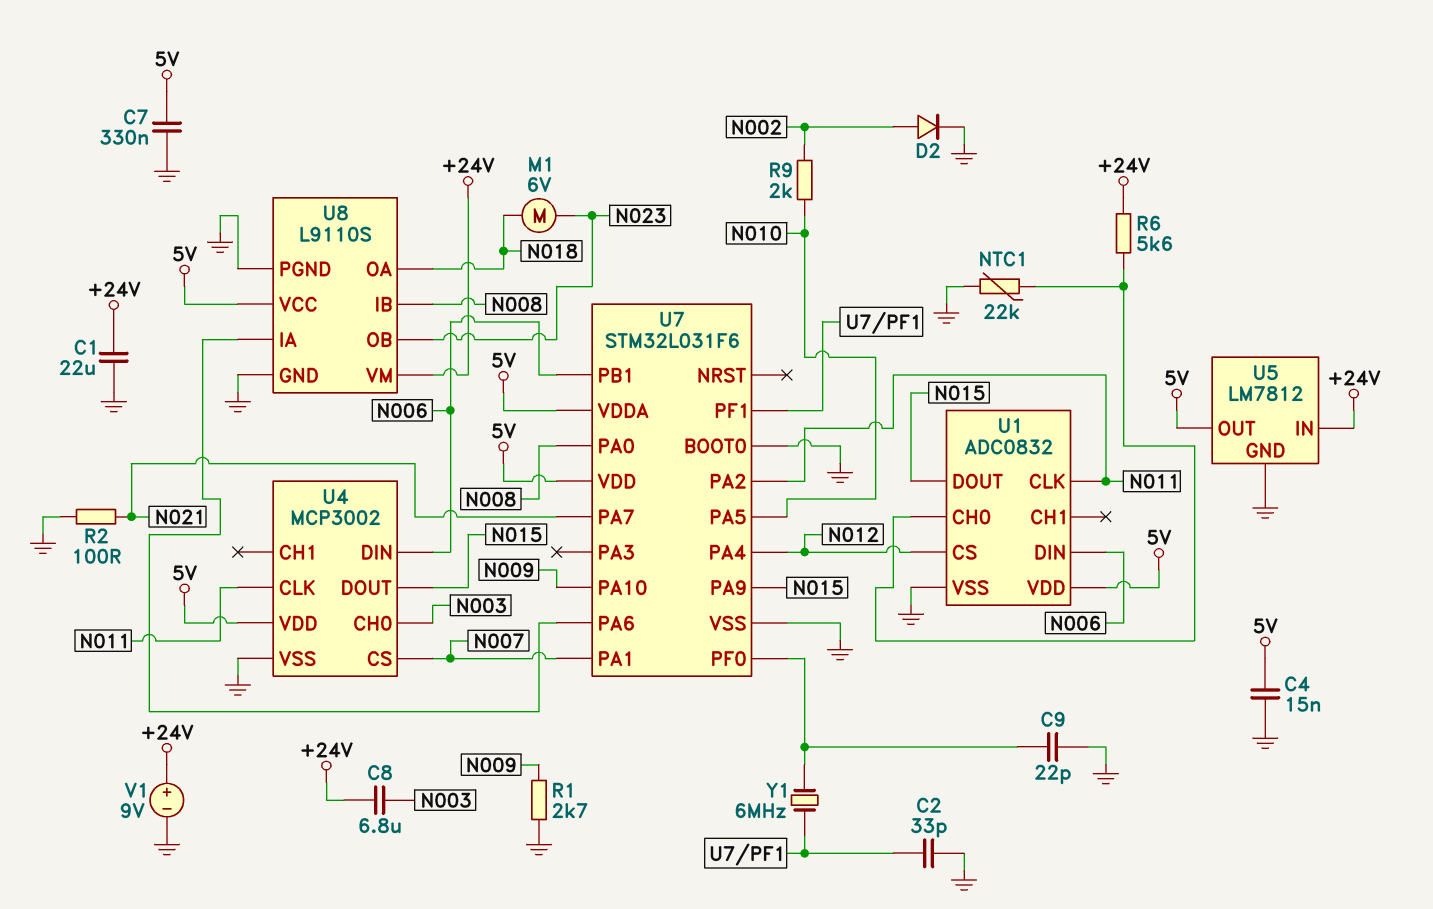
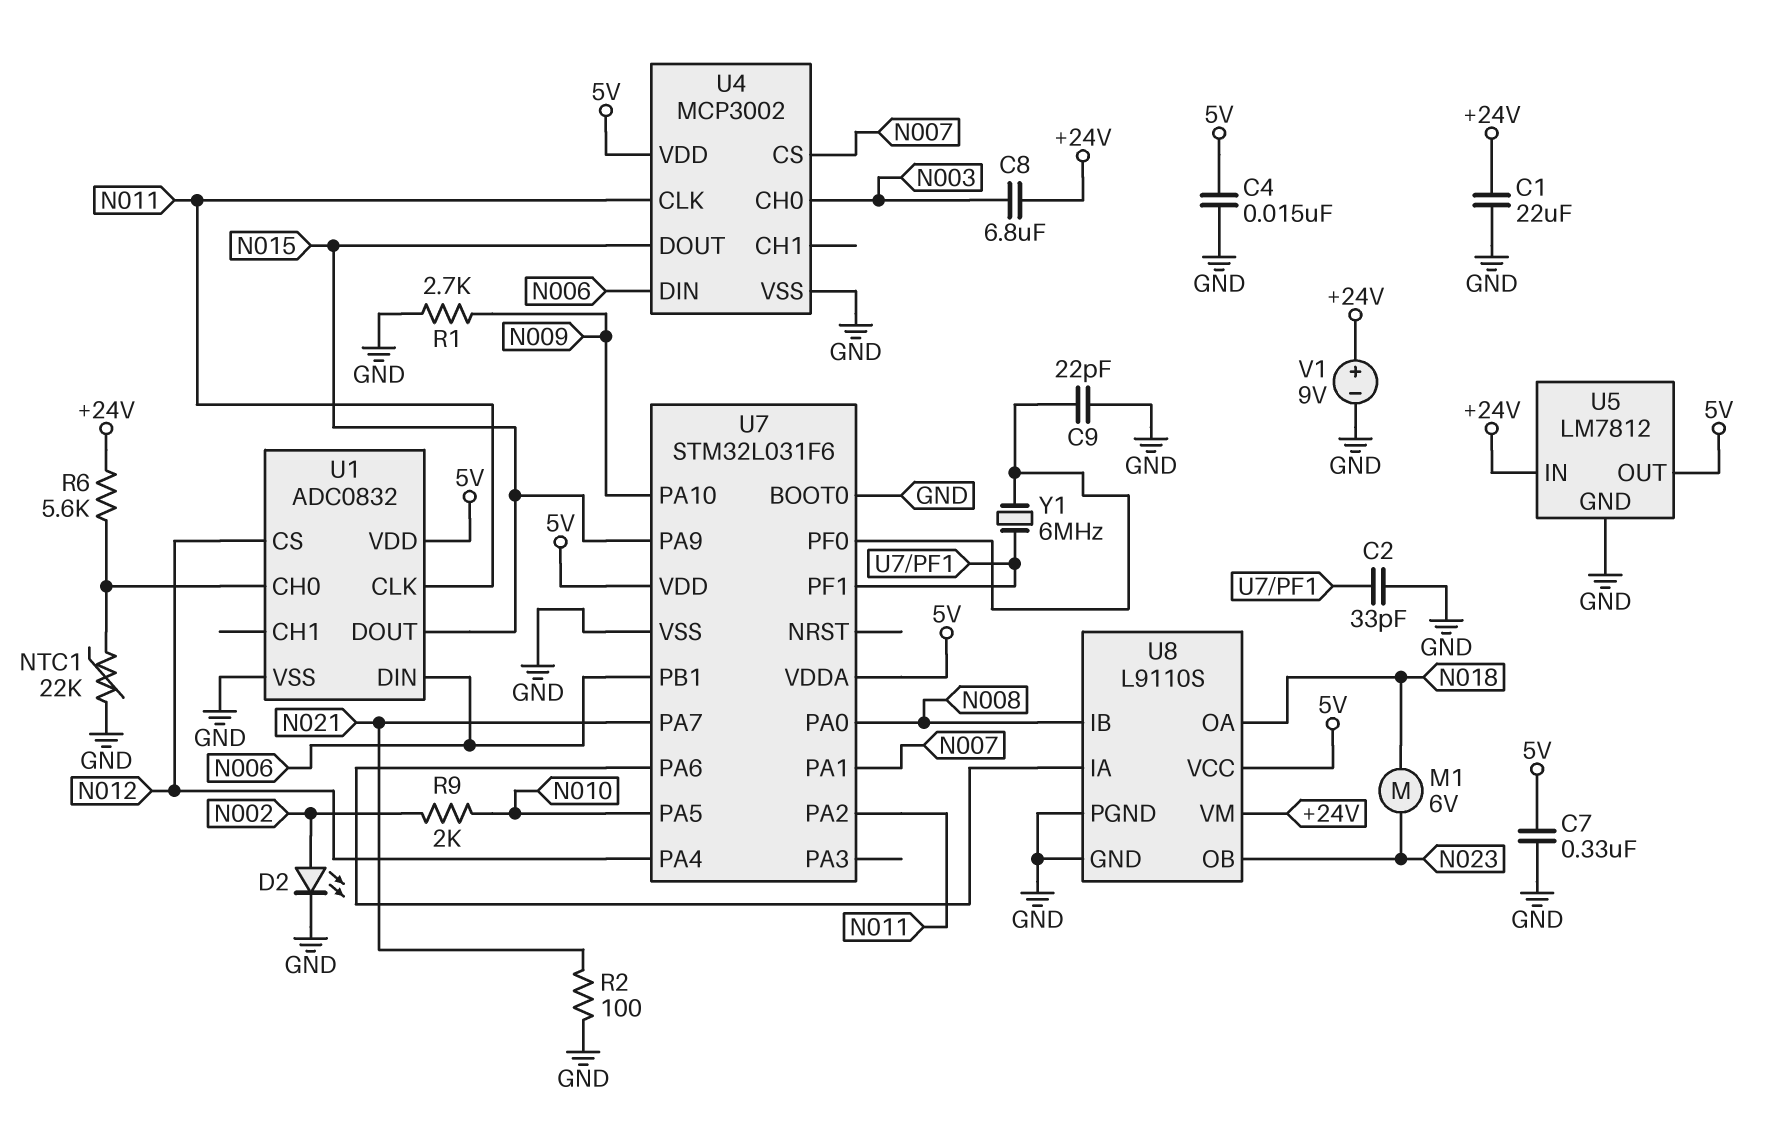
D2: diode (A N002, K GND) -> LED (A N002, K GND)

